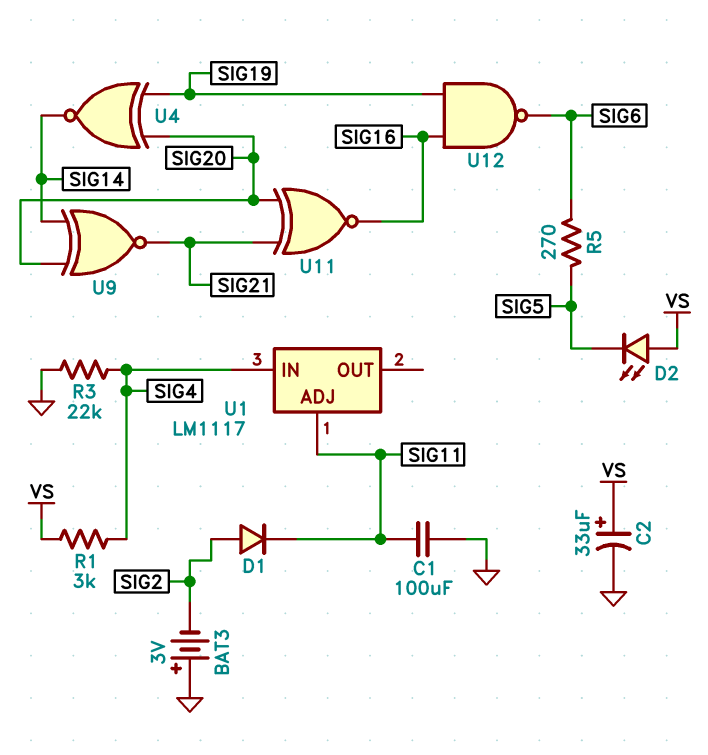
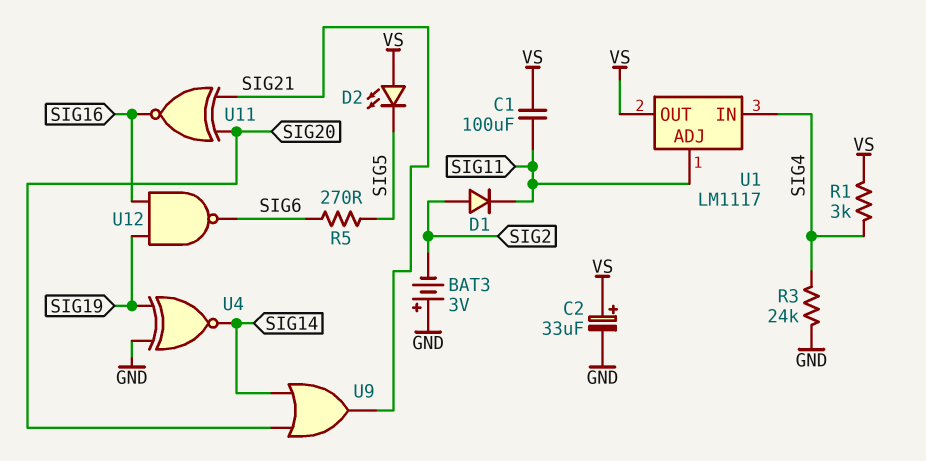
C1: 100uF (GND, SIG11) -> 100uF (SIG11, VS)
R3: 22k (GND, SIG4) -> 24k (GND, SIG4)
U1 pin OUT: none -> VS
U4: XNOR (in SIG19, in SIG20, out SIG14) -> XNOR (in GND, in SIG19, out SIG14)
U9: XNOR (in SIG14, in SIG20, out SIG21) -> OR (in SIG14, in SIG20, out SIG21)

